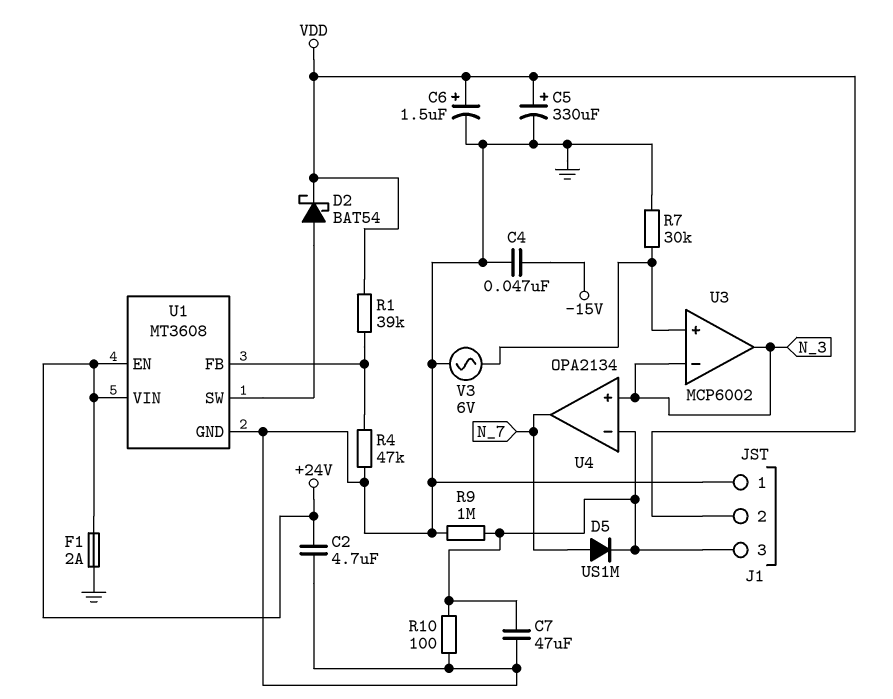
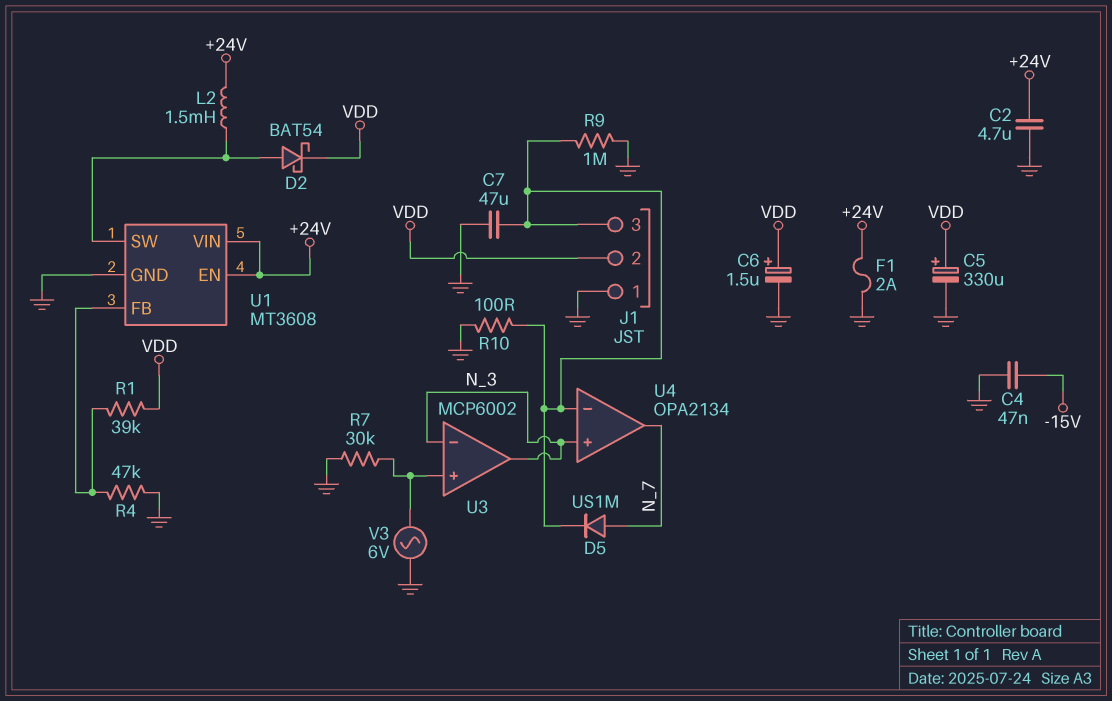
L2: none -> 1.5mH (+24V, U1/SW)

